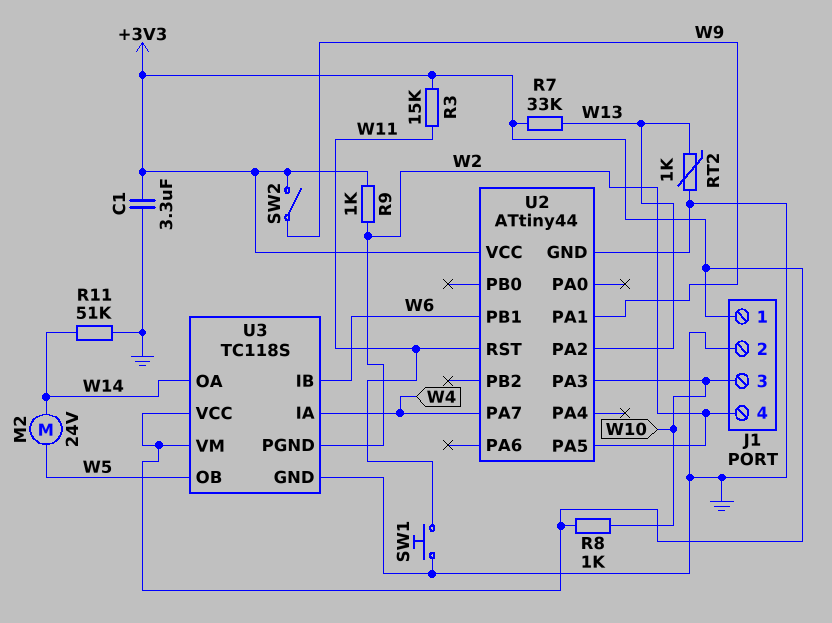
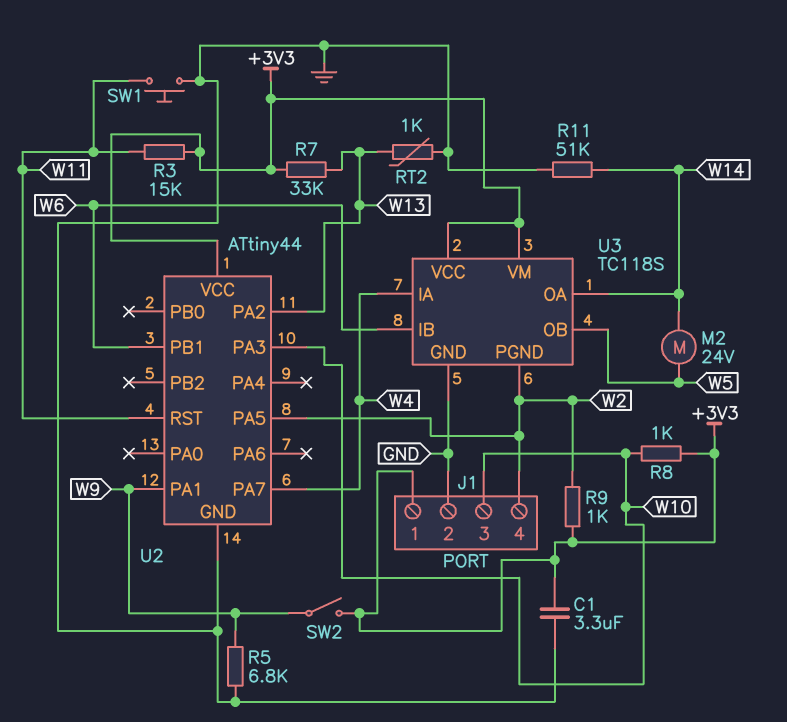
R5: none -> 6.8k (GND, W9)

